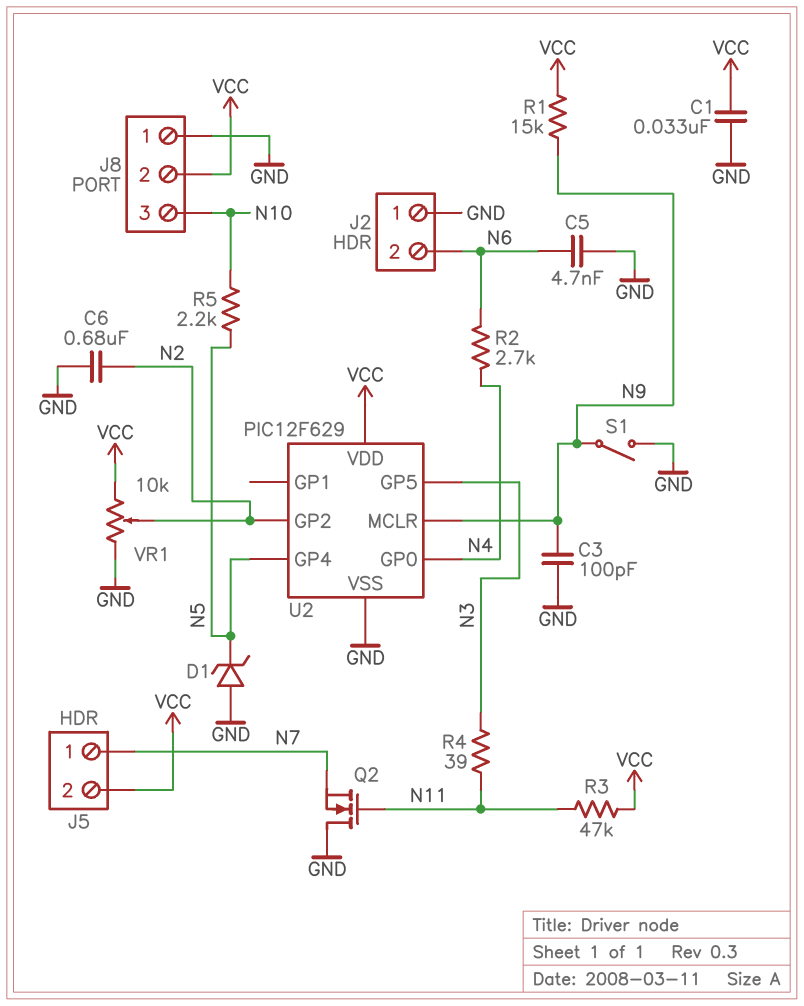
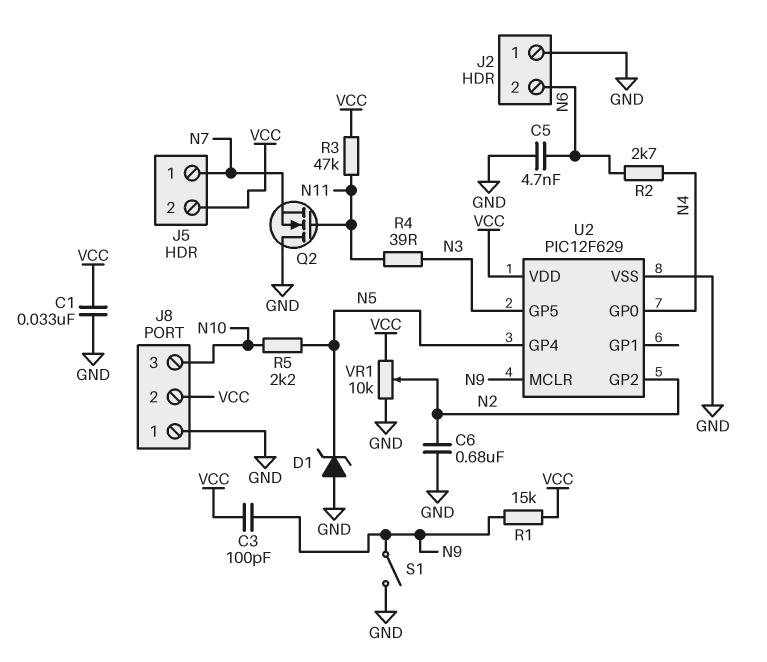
C3: 100pF (GND, N9) -> 100pF (N9, VCC)

